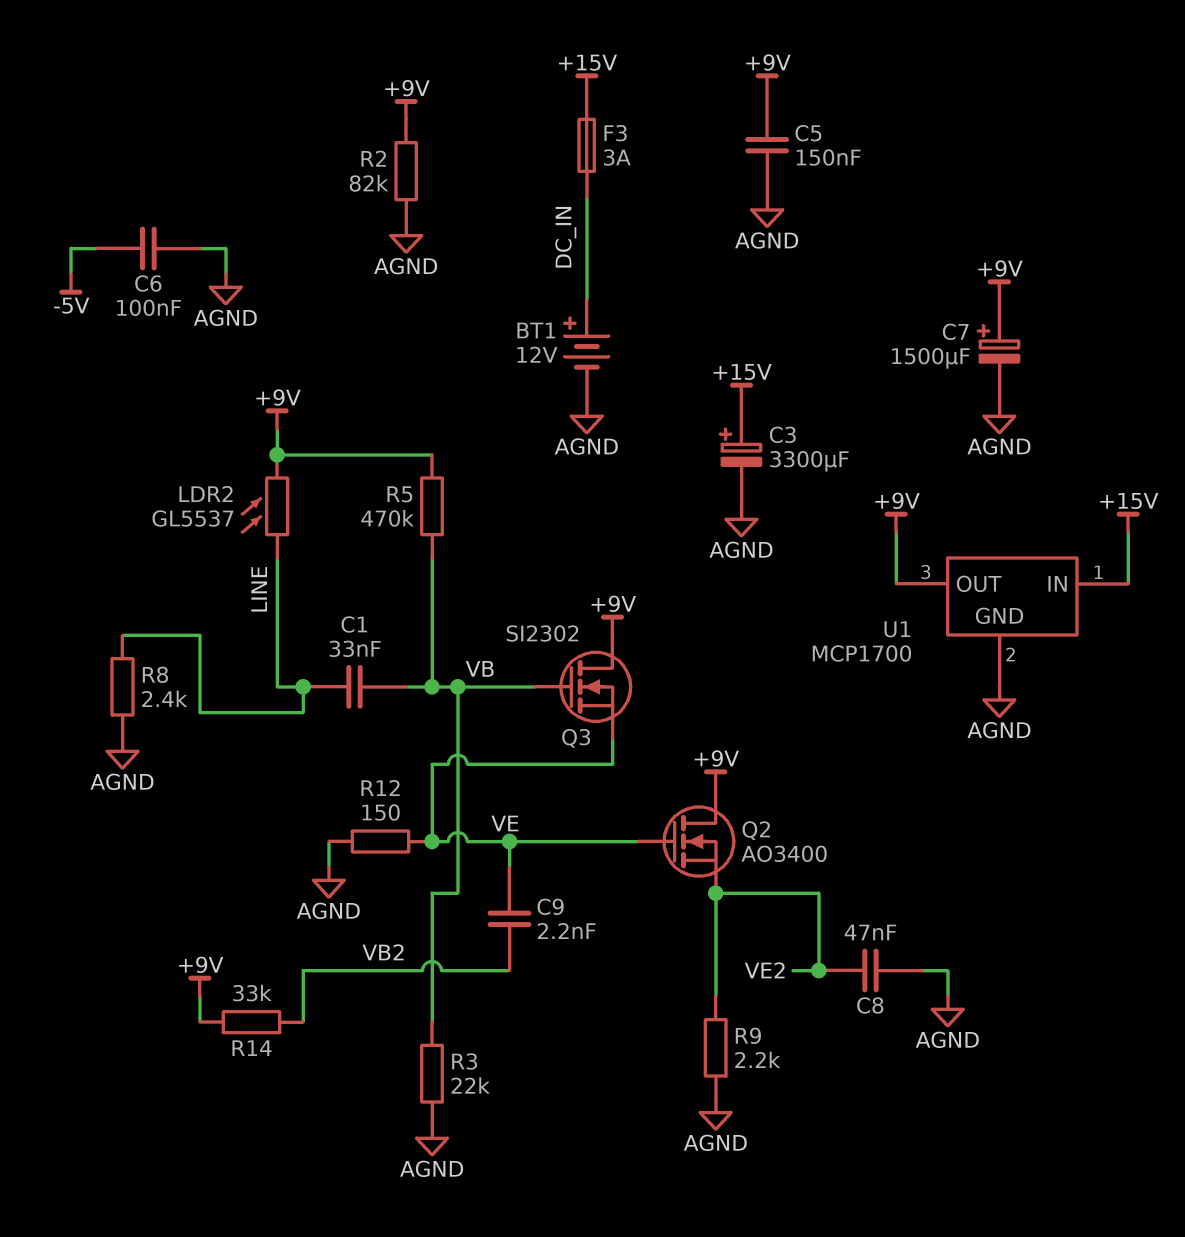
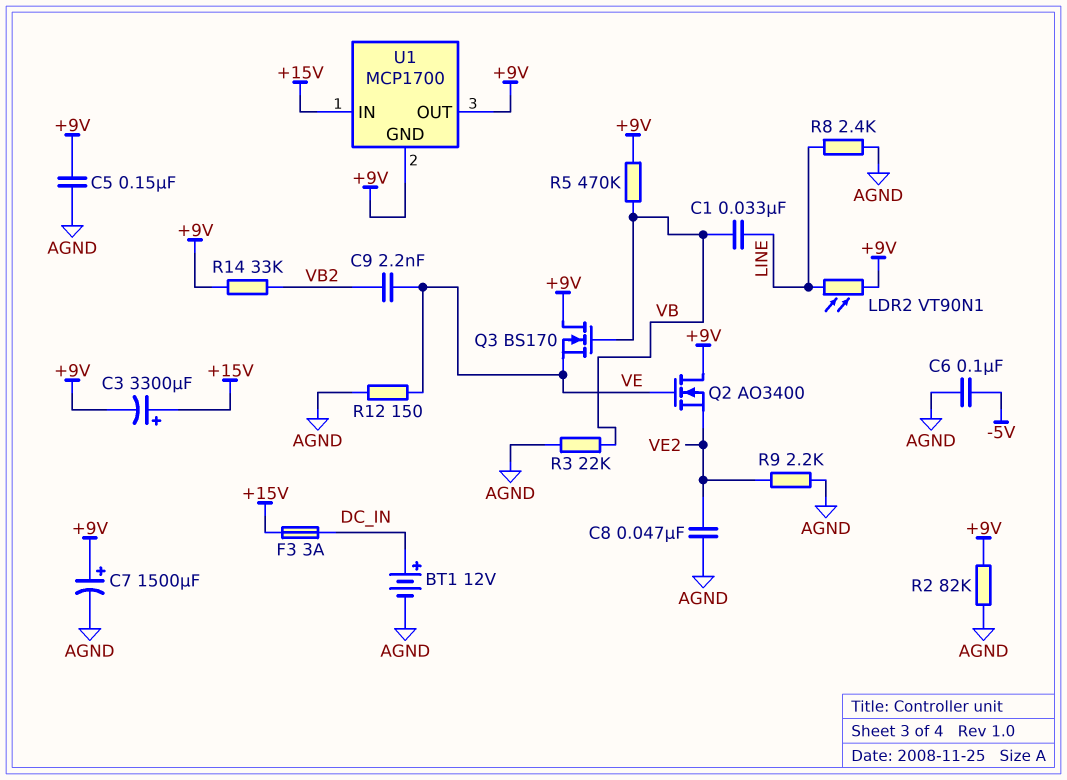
C3: 3300uF (plus +15V, minus AGND) -> 3300uF (plus +15V, minus +9V)
LDR2: GL5537 (+9V, LINE) -> VT90N1 (+9V, LINE)
Q3: NMOS SI2302 (G VB, D +9V, S VE) -> NMOS BS170 (G VB, D +9V, S VE)
U1 pin GND: AGND -> +9V

